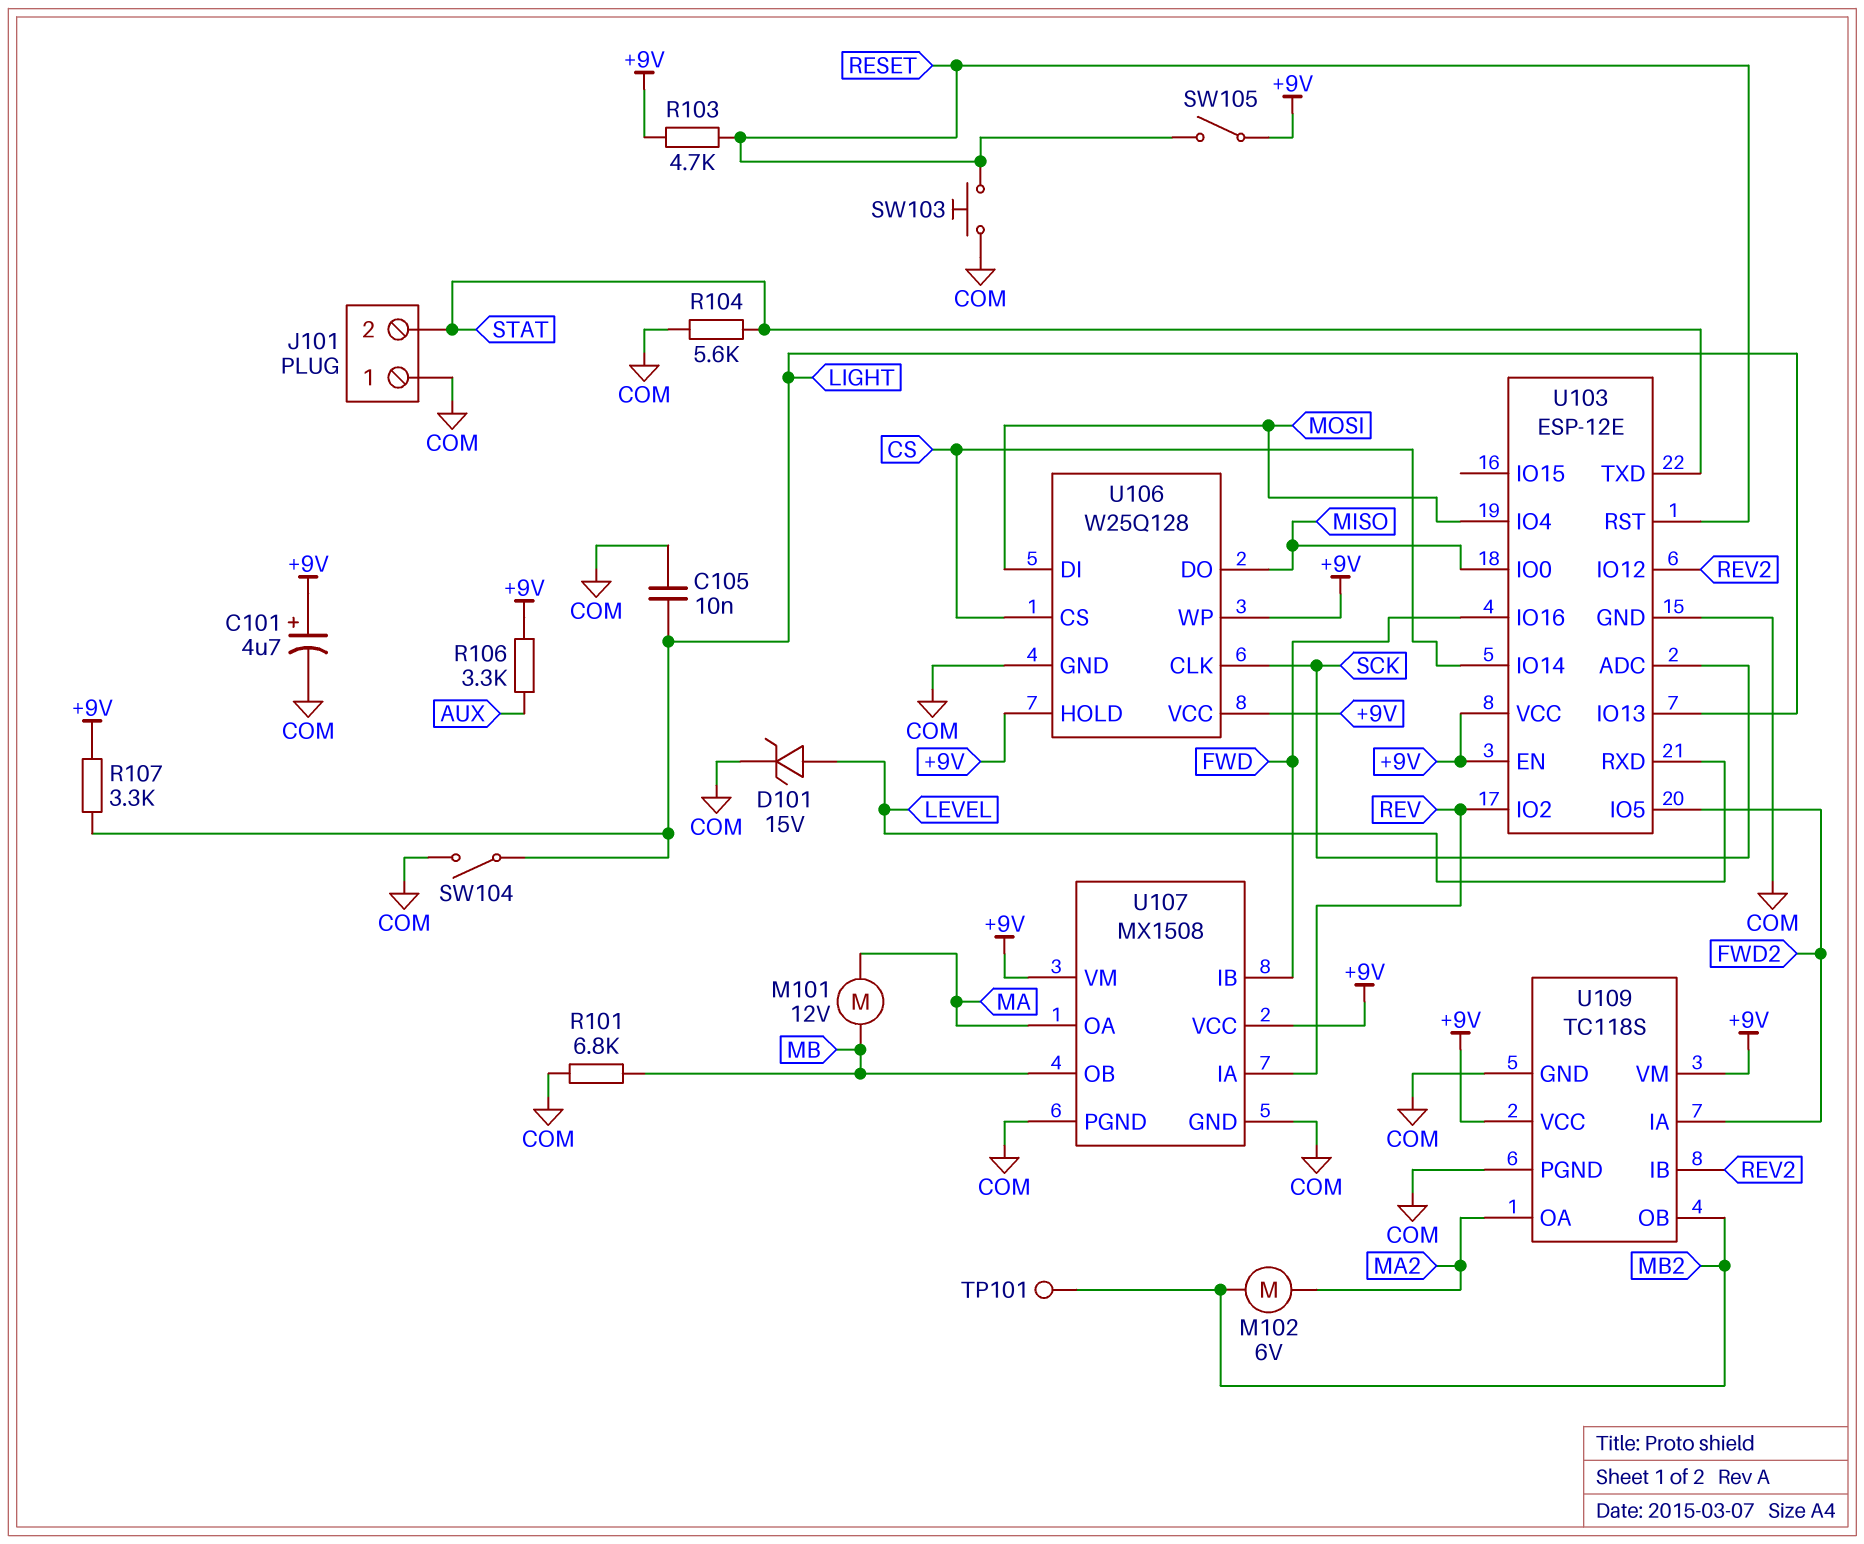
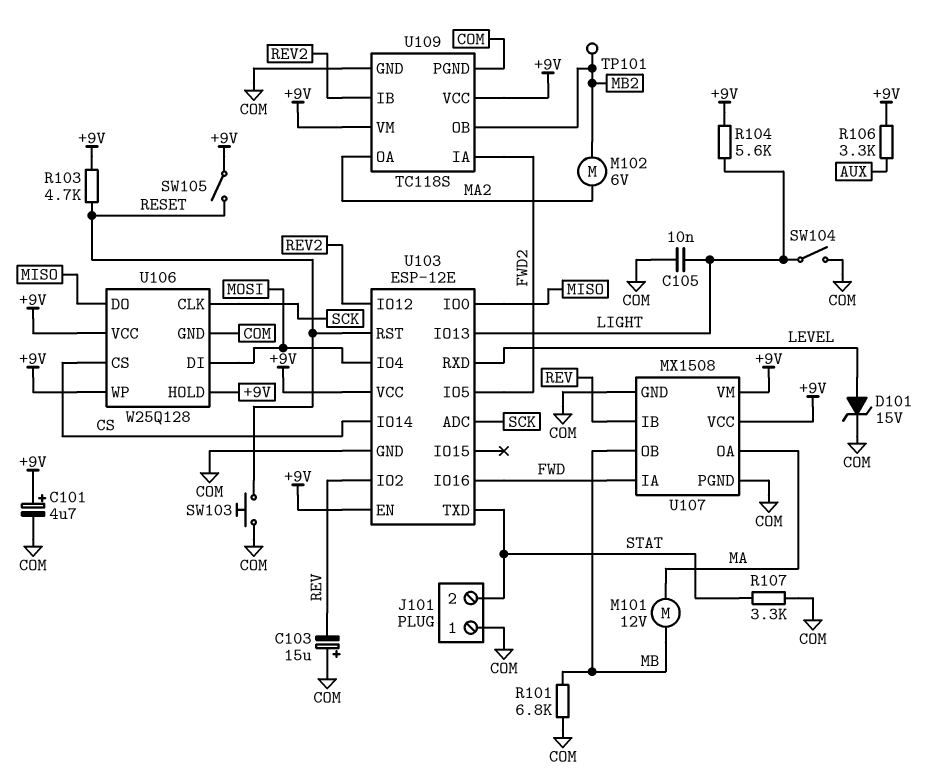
C103: none -> 15uF (plus COM, minus REV)
R104: 5.6k (COM, STAT) -> 5.6k (+9V, LIGHT)
R107: 3.3k (+9V, LIGHT) -> 3.3k (COM, STAT)
U107 pin IA: REV -> FWD
U107 pin IB: FWD -> REV

